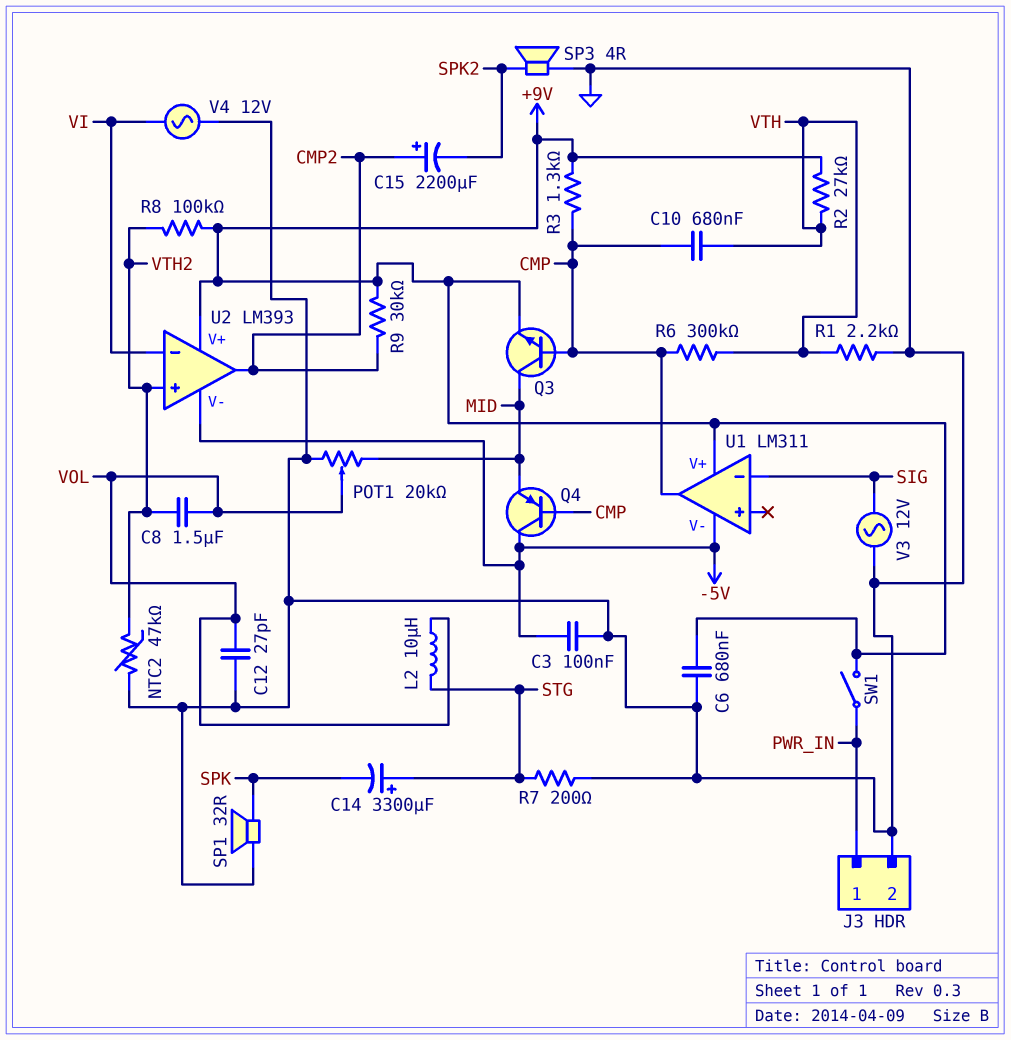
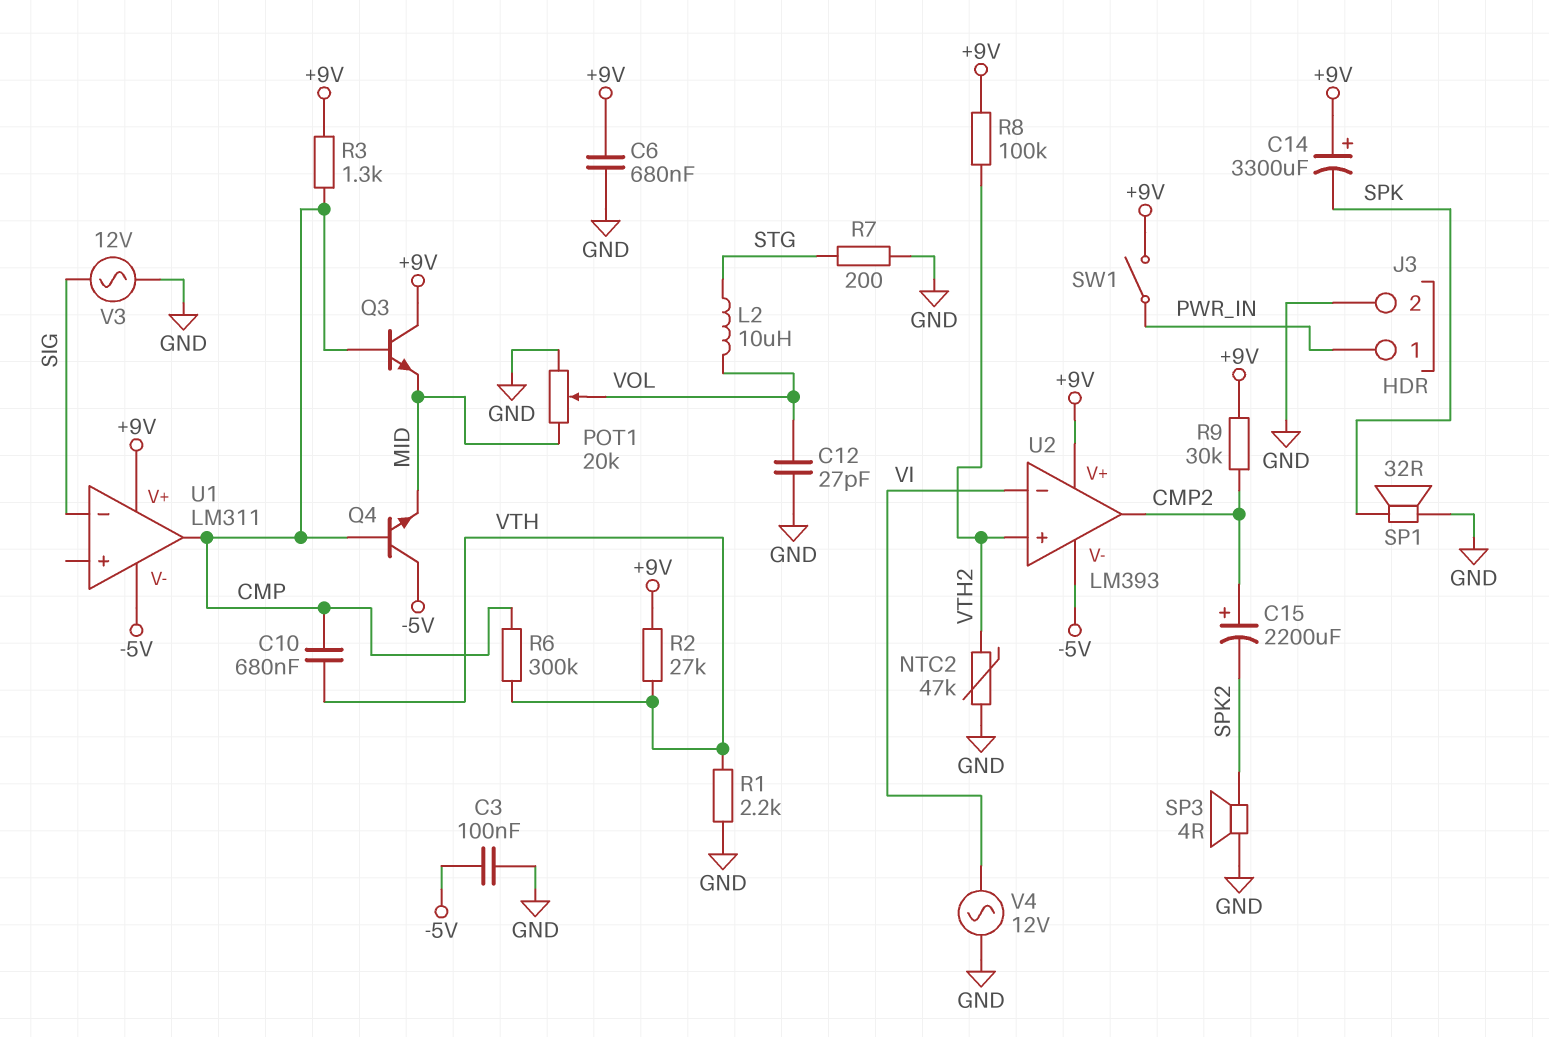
C8: 1.5uF (VOL, VTH2) -> none
C14: 3300uF (plus STG, minus SPK) -> 3300uF (plus +9V, minus SPK)
Q3: NPN (B CMP, C MID, E +9V) -> NPN (B CMP, C +9V, E MID)
Q4: PNP (B CMP, C -5V, E MID) -> NPN (B CMP, C -5V, E MID)

